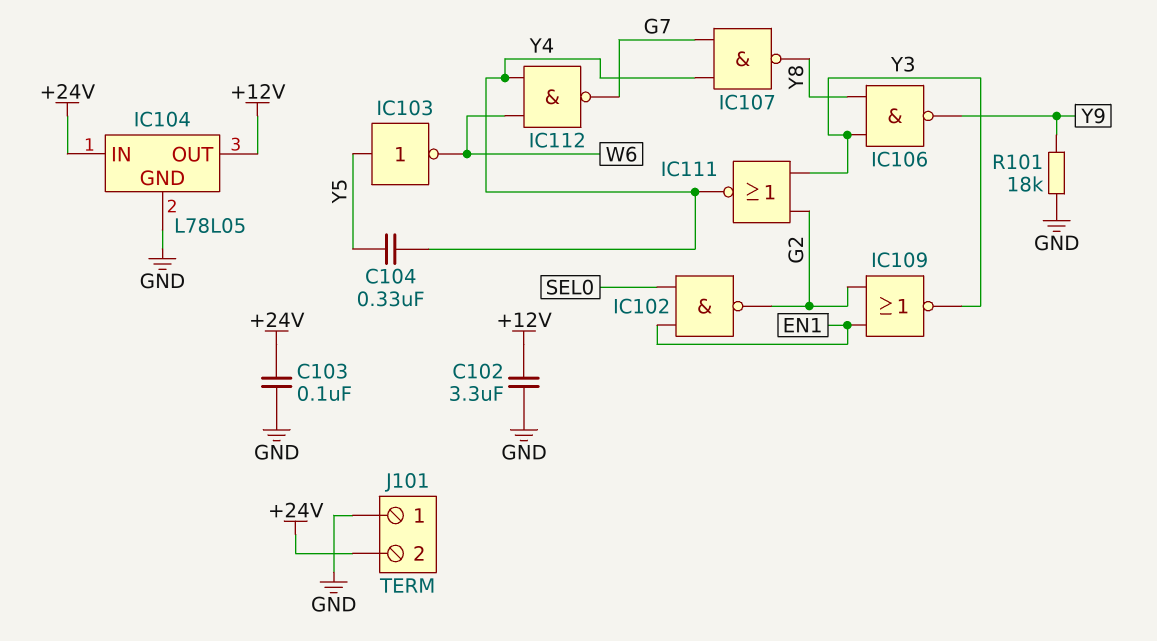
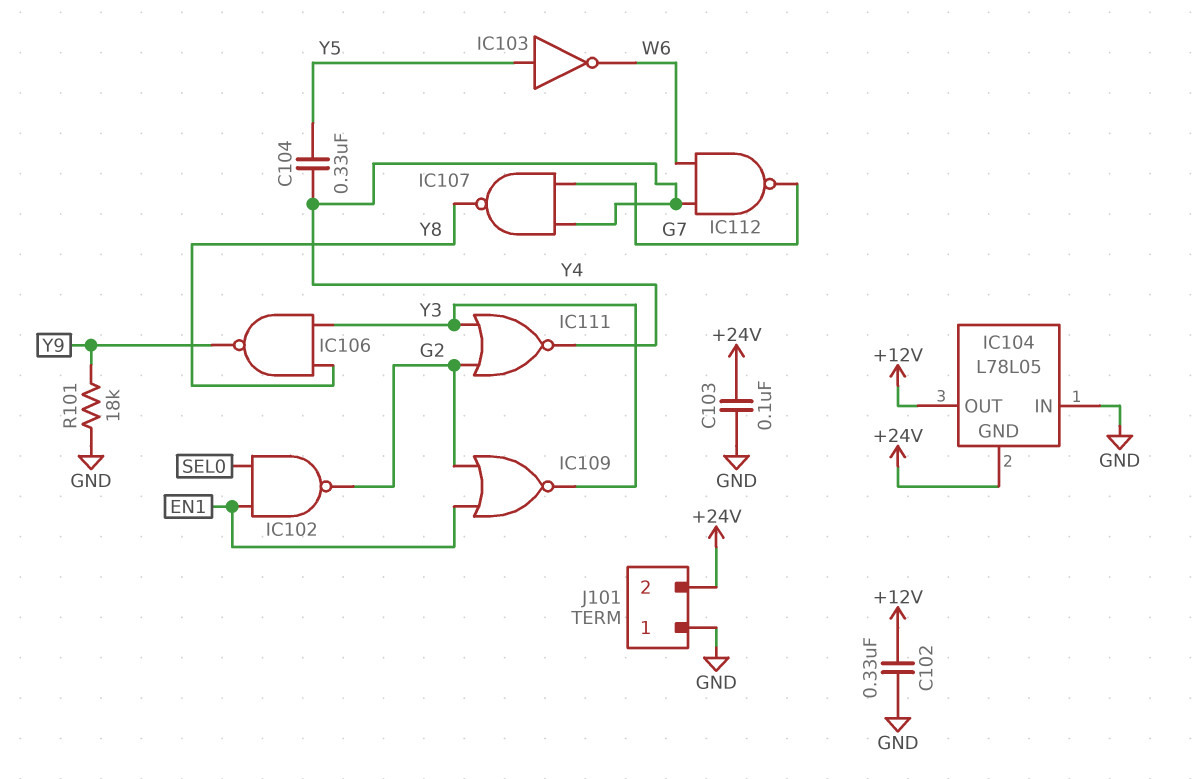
C102: 3.3uF (+12V, GND) -> 330nF (+12V, GND)
IC104 pin GND: GND -> +24V
IC104 pin IN: +24V -> GND

